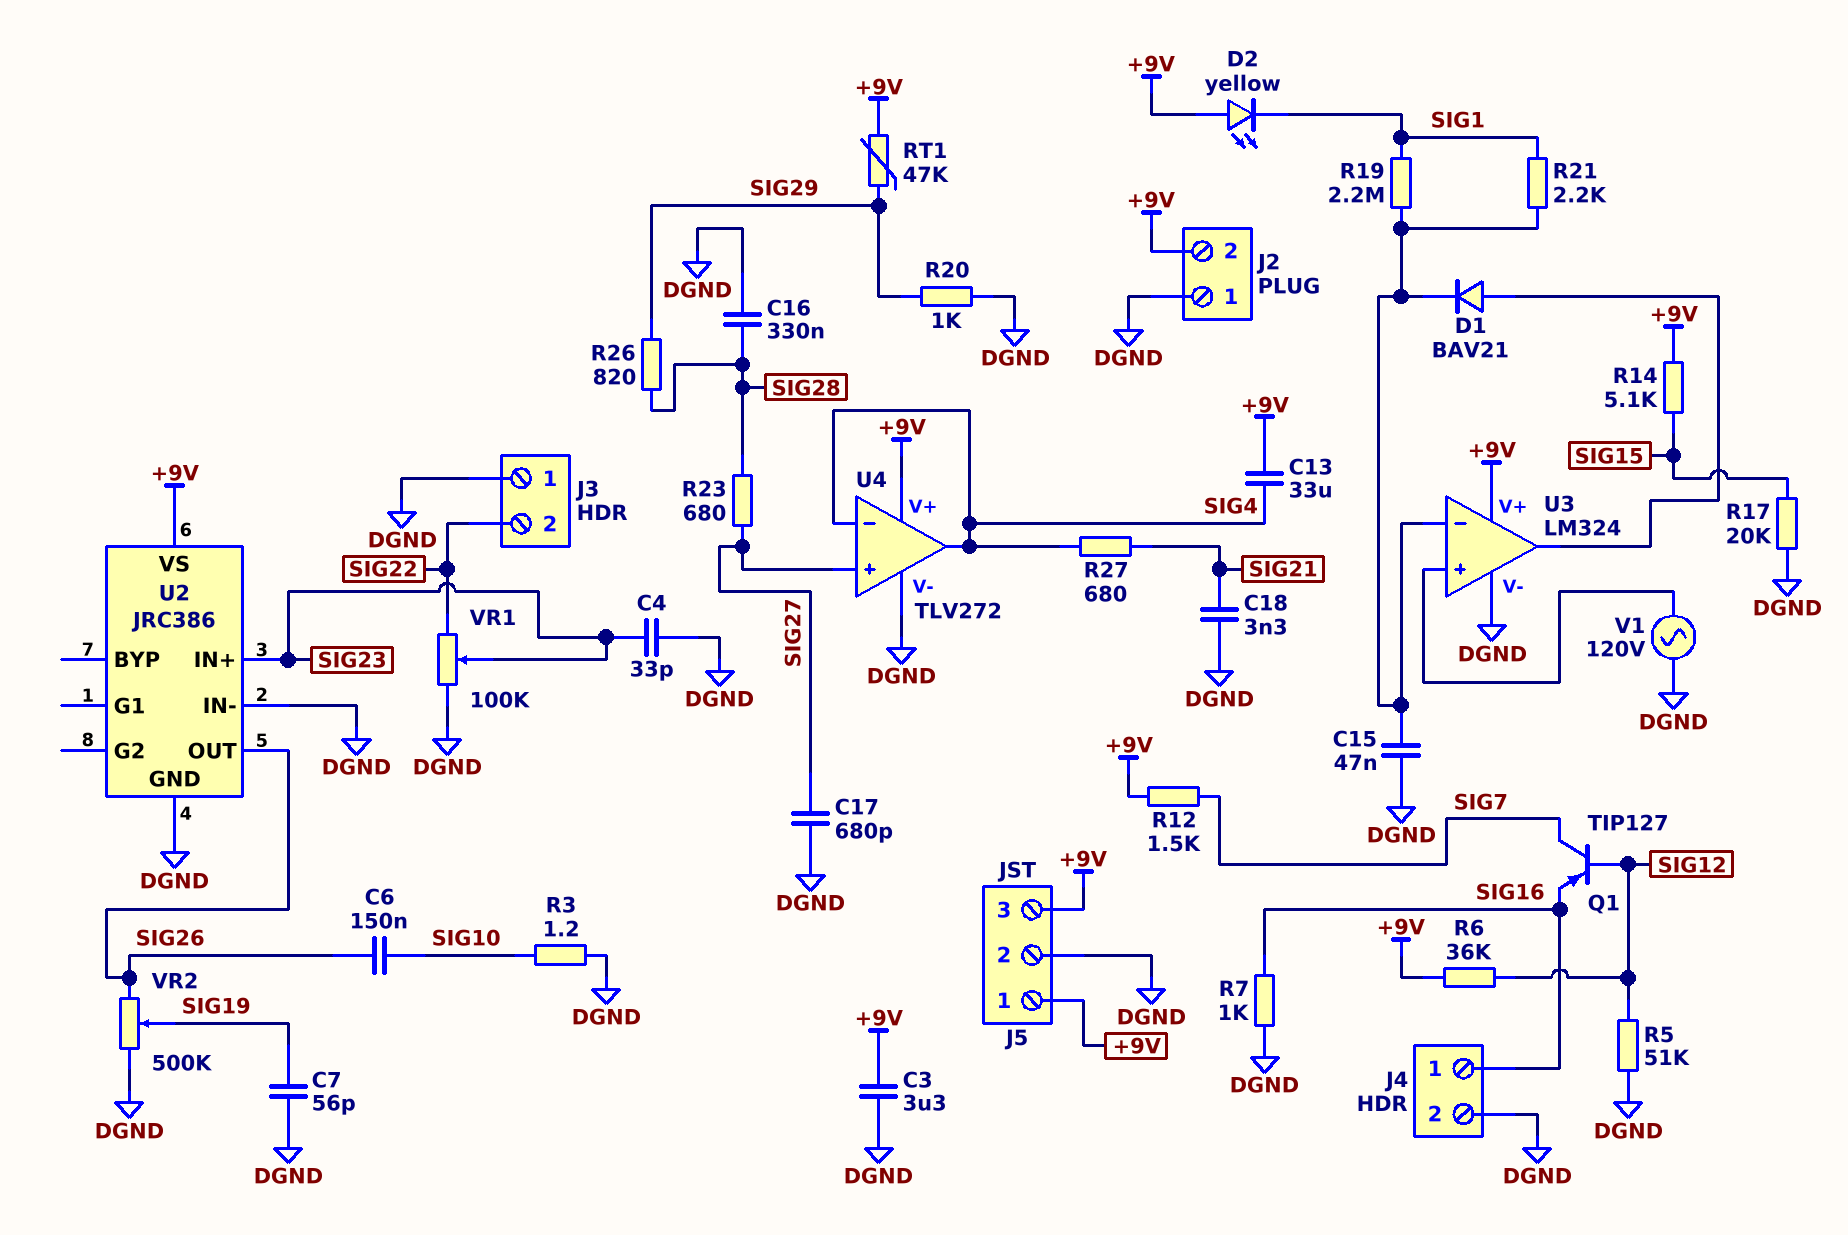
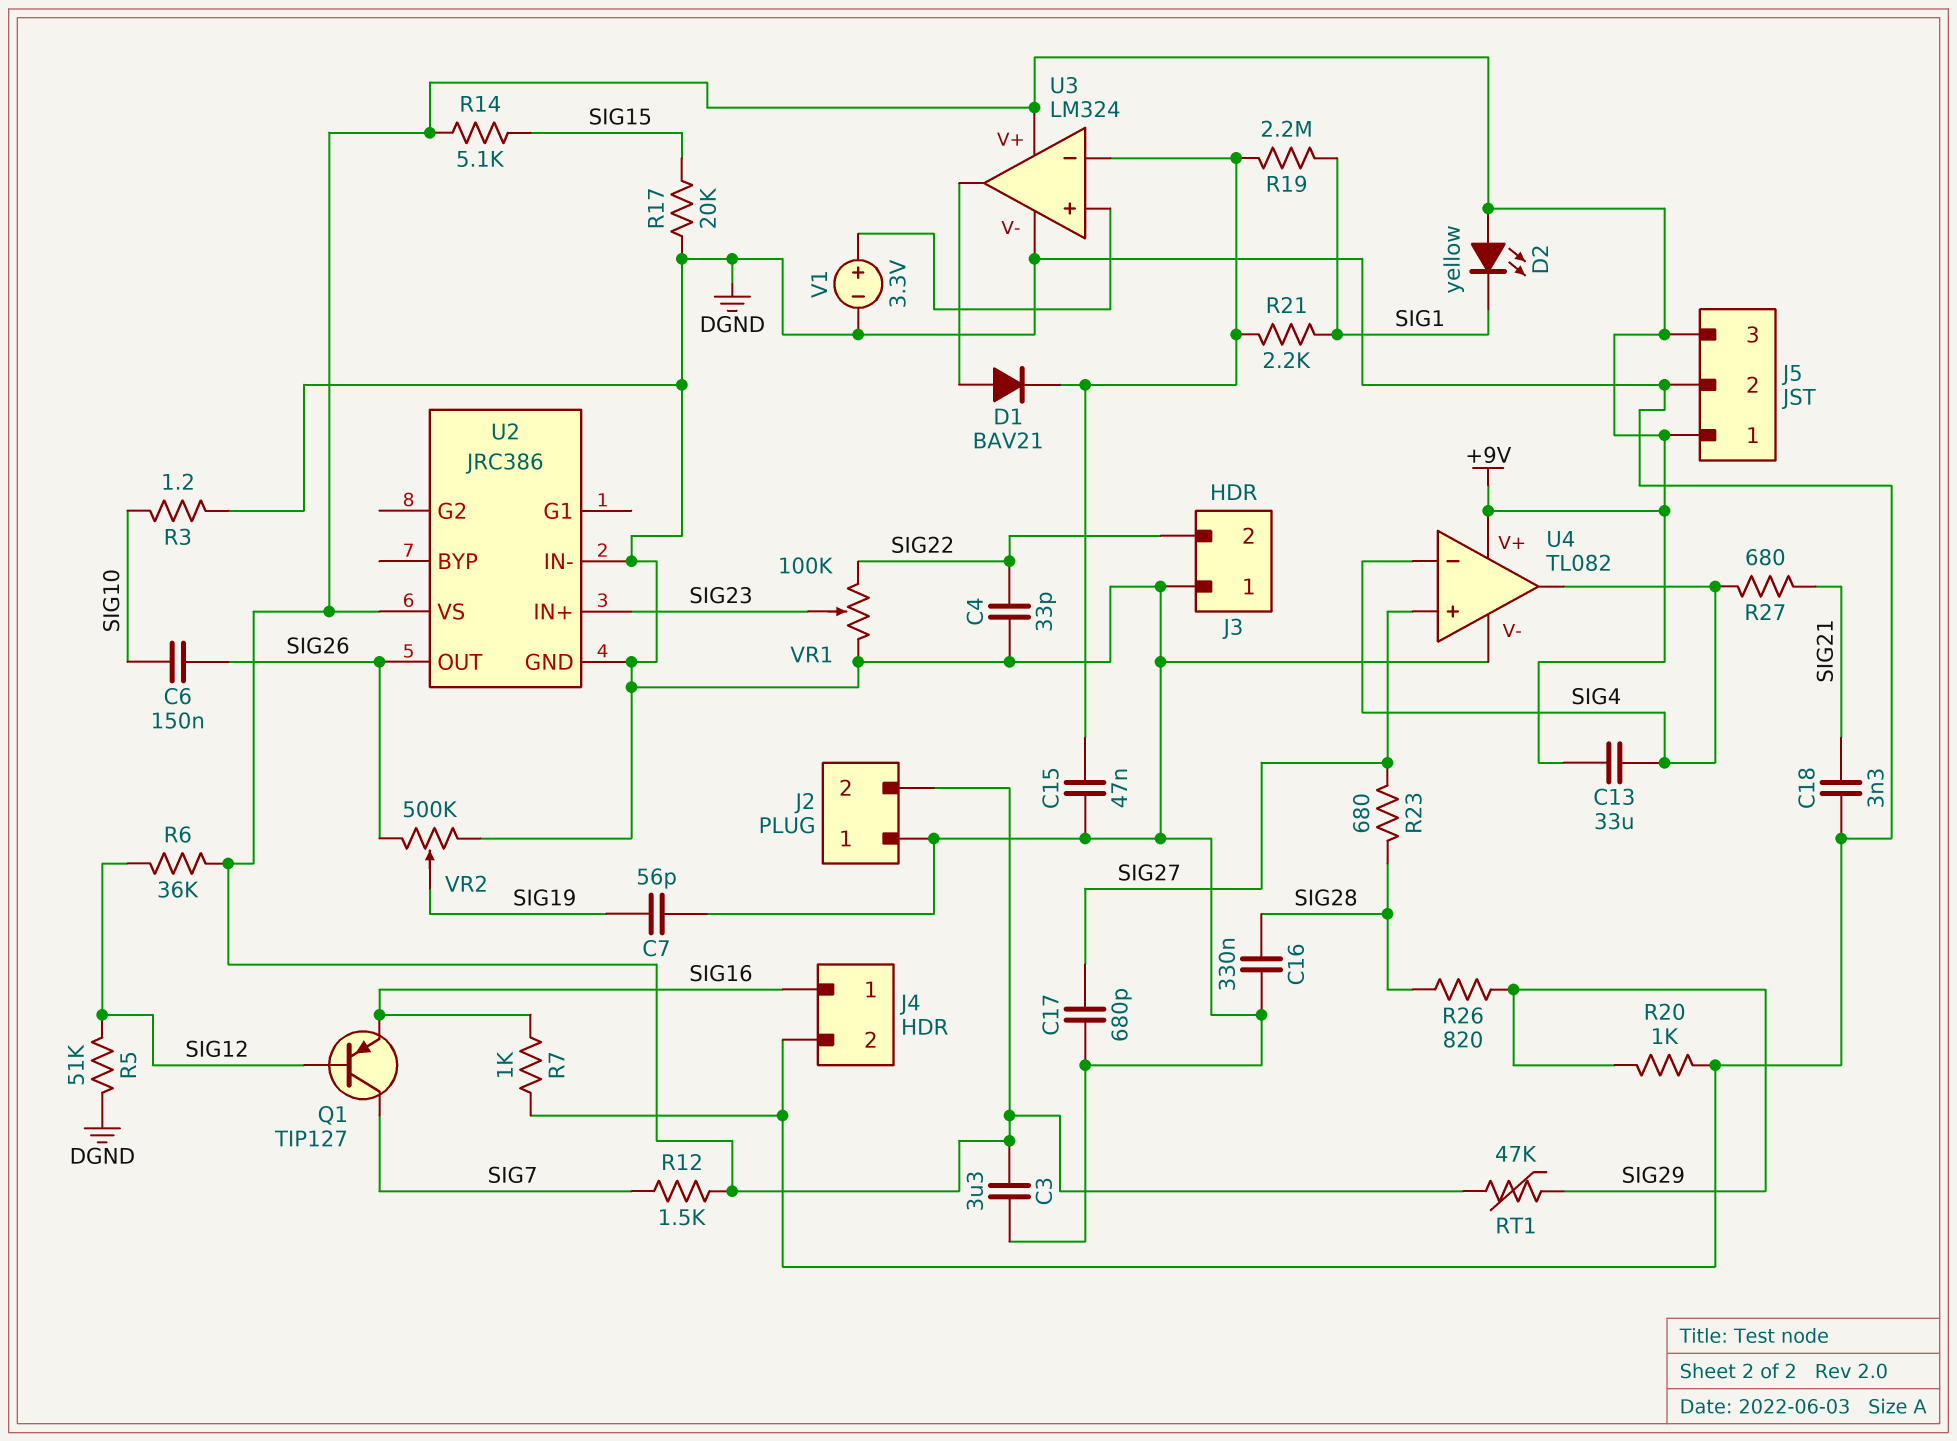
C4: 33pF (DGND, SIG23) -> 33pF (DGND, SIG22)
U4: TLV272 -> TL082
V1: AC 120V (DGND, U3/in+) -> 3.3V (plus U3/in+, minus DGND)

